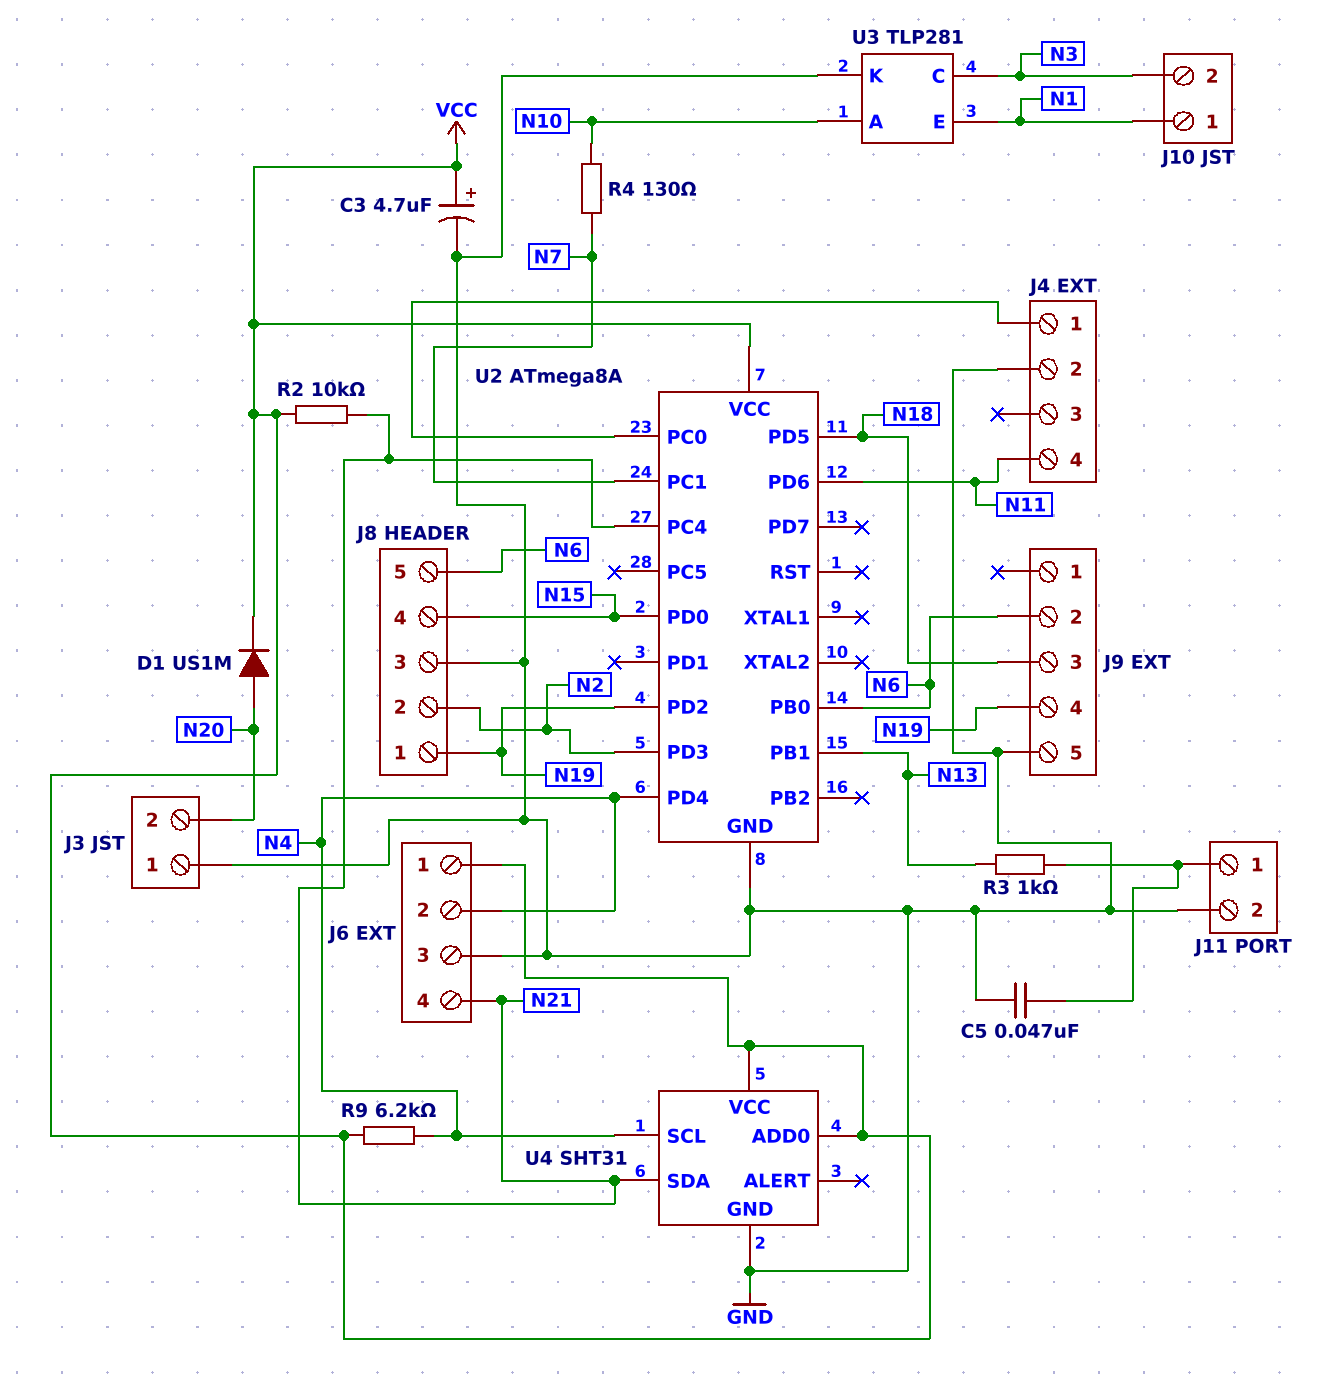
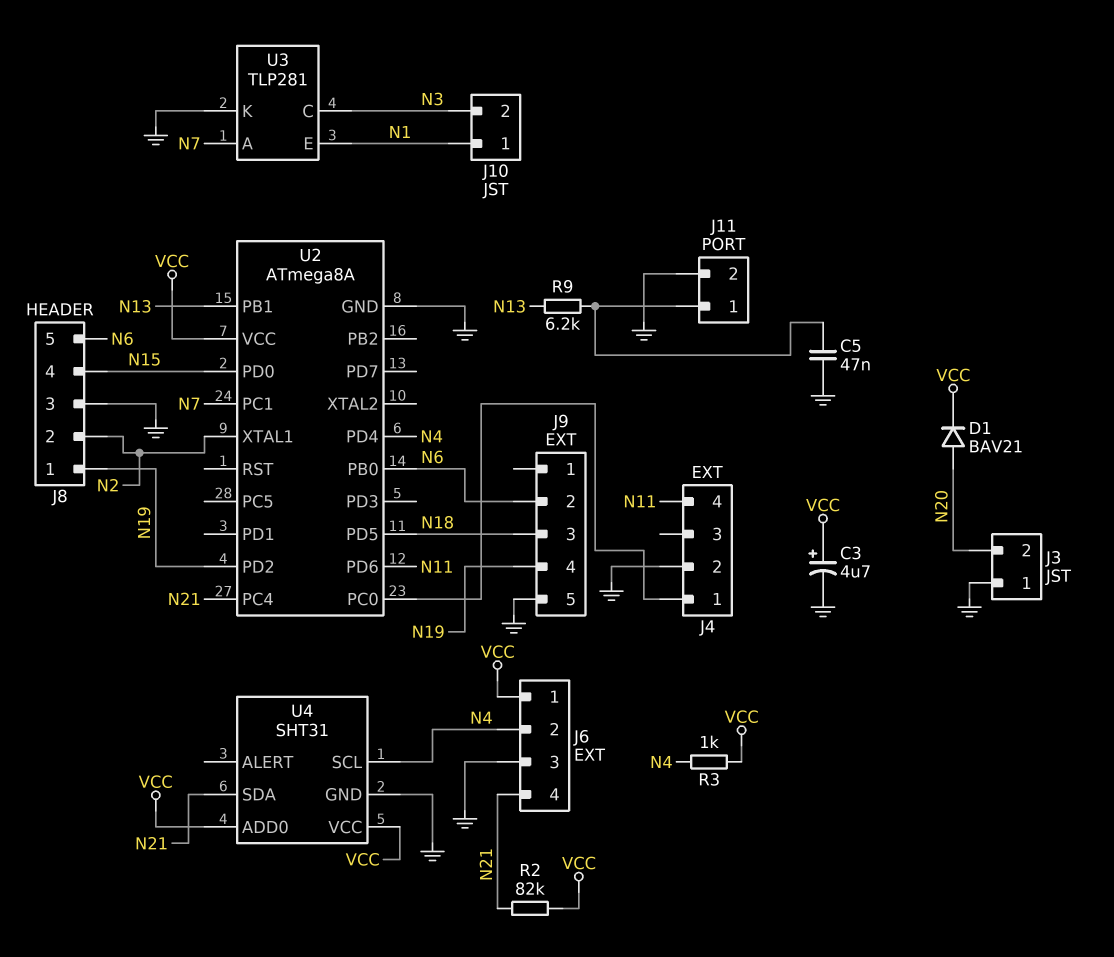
D1: diode US1M (A N20, K VCC) -> diode BAV21 (A N20, K VCC)
R2: 10k (N21, VCC) -> 82k (N21, VCC)
R3: 1k (J11/1, N13) -> 1k (N4, VCC)
R4: 130 (N7, N10) -> none
R9: 6.2k (N4, VCC) -> 6.2k (J11/1, N13)
U2 pin PD3: N2 -> none
U2 pin XTAL1: none -> N2
U3 pin A: N10 -> N7

